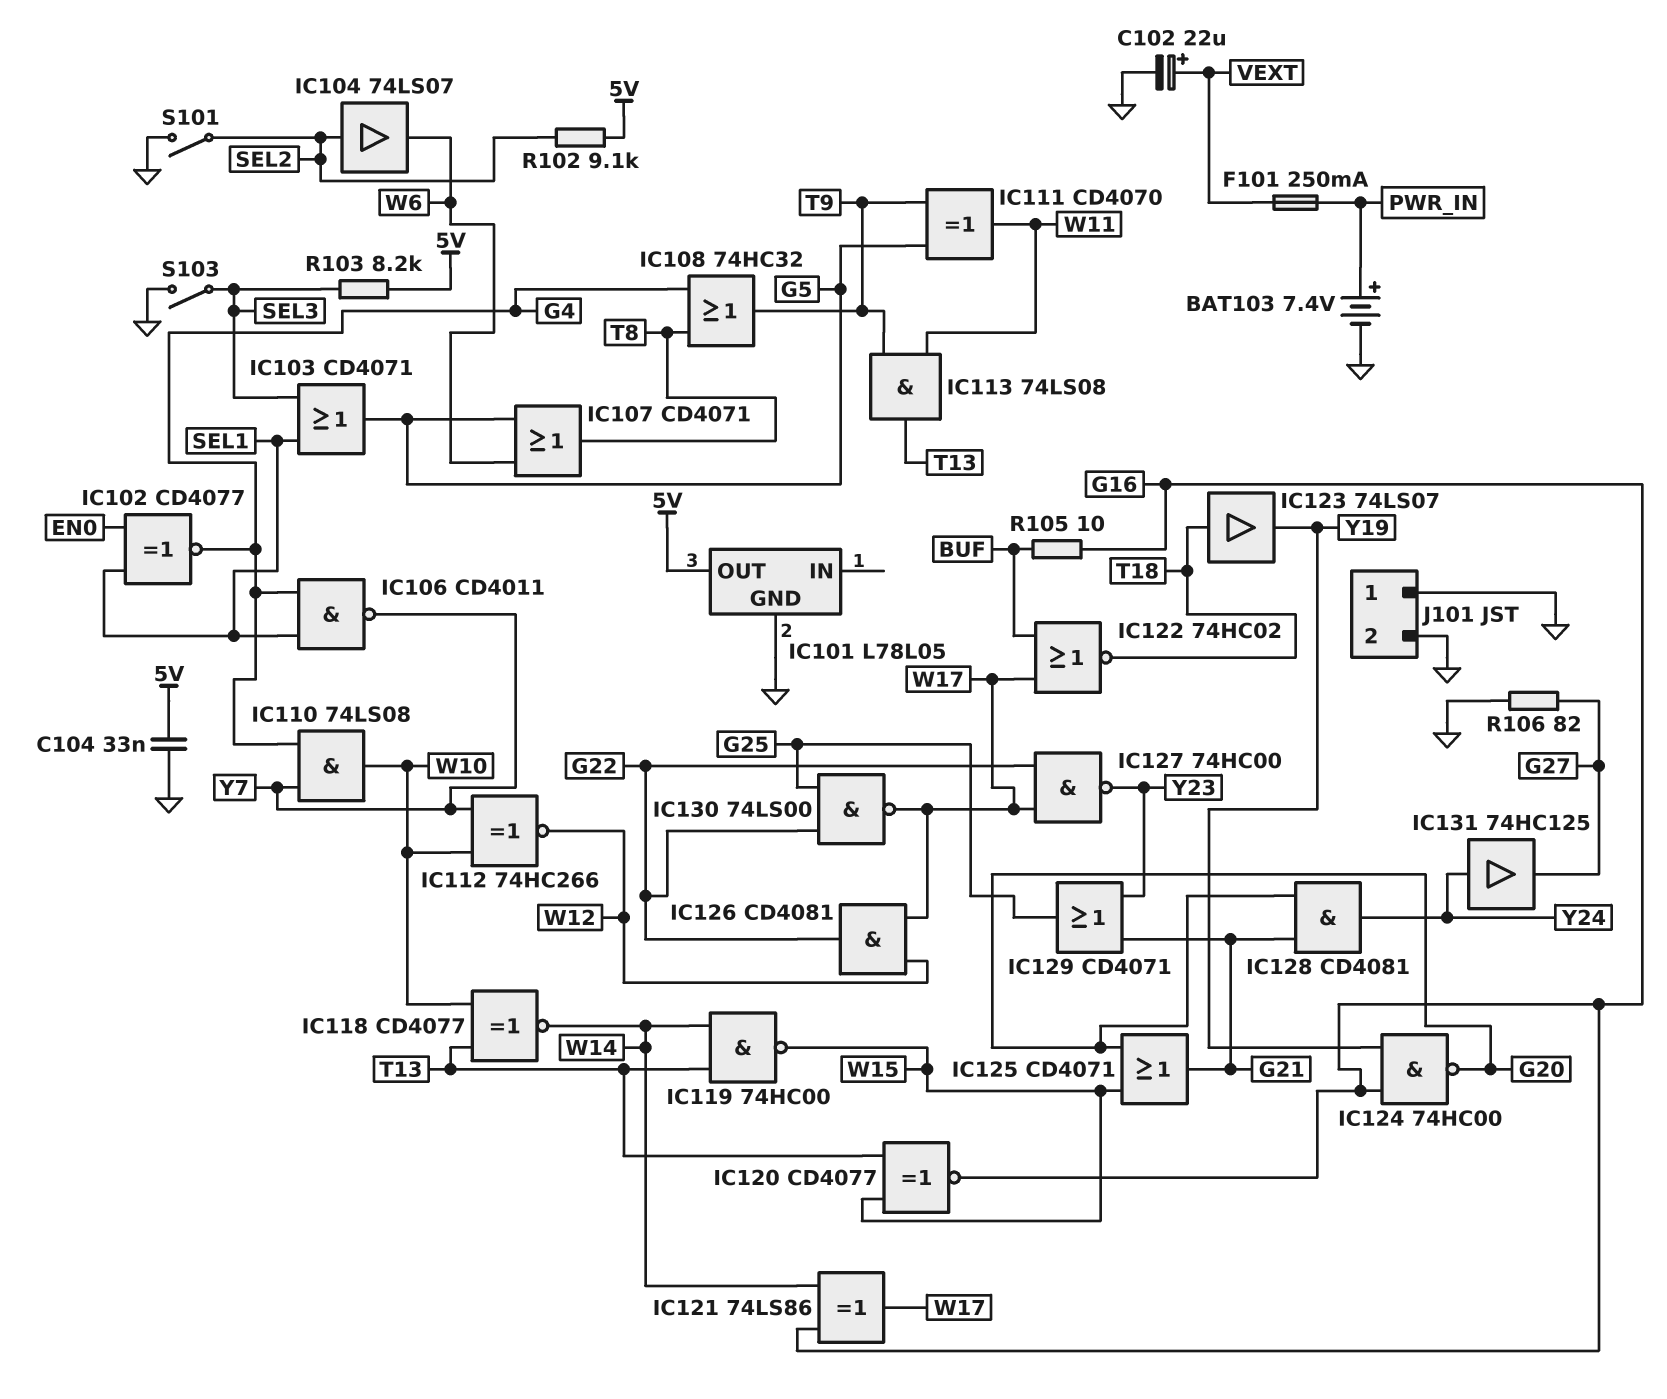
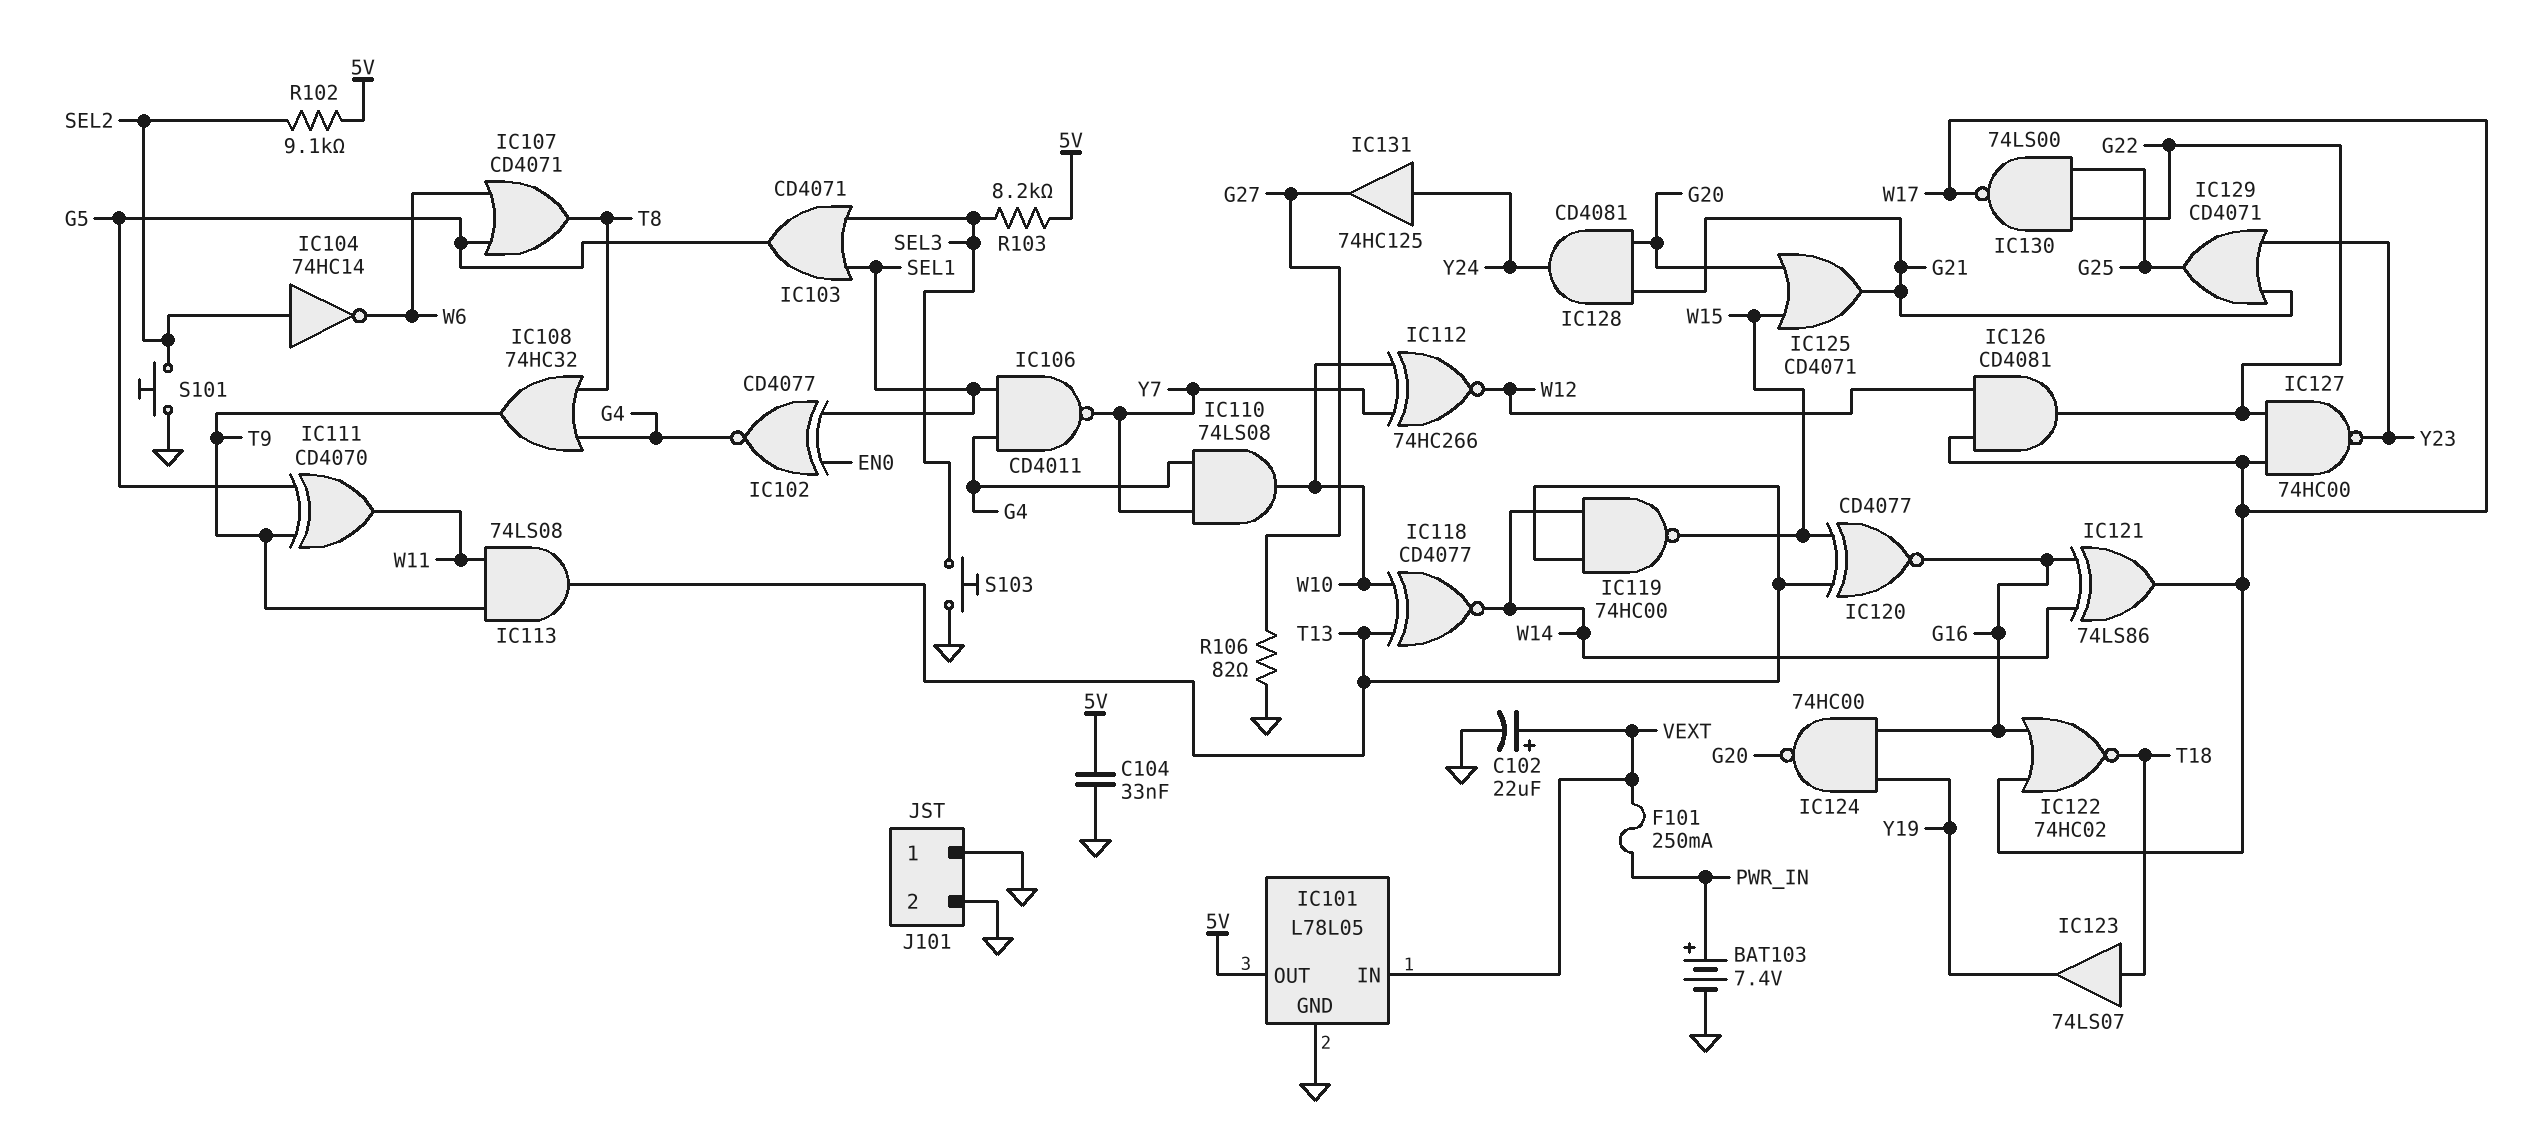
IC101 pin IN: none -> VEXT
IC104: buffer 74LS07 (in SEL2, out W6) -> NOT 74HC14 (in SEL2, out W6)
IC122: NOR 74HC02 (in BUF, in W17, out T18) -> NOR 74HC02 (in G16, in W17, out T18)
R105: 10 (BUF, G16) -> none
S101: switch (GND, SEL2) -> button (GND, SEL2)
S103: switch (GND, SEL3) -> button (GND, SEL3)

